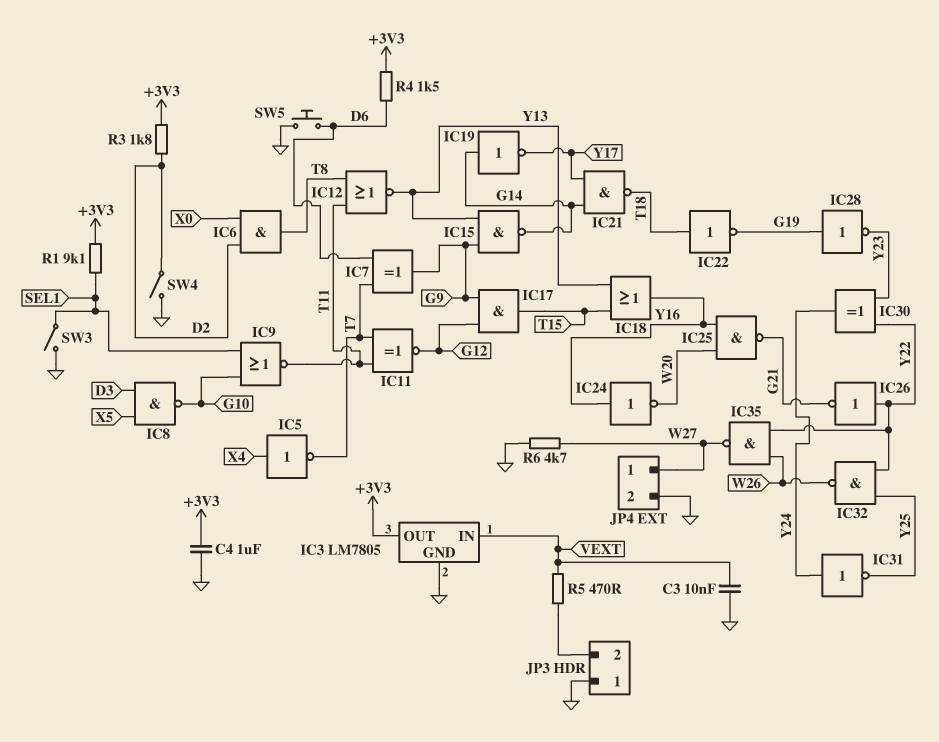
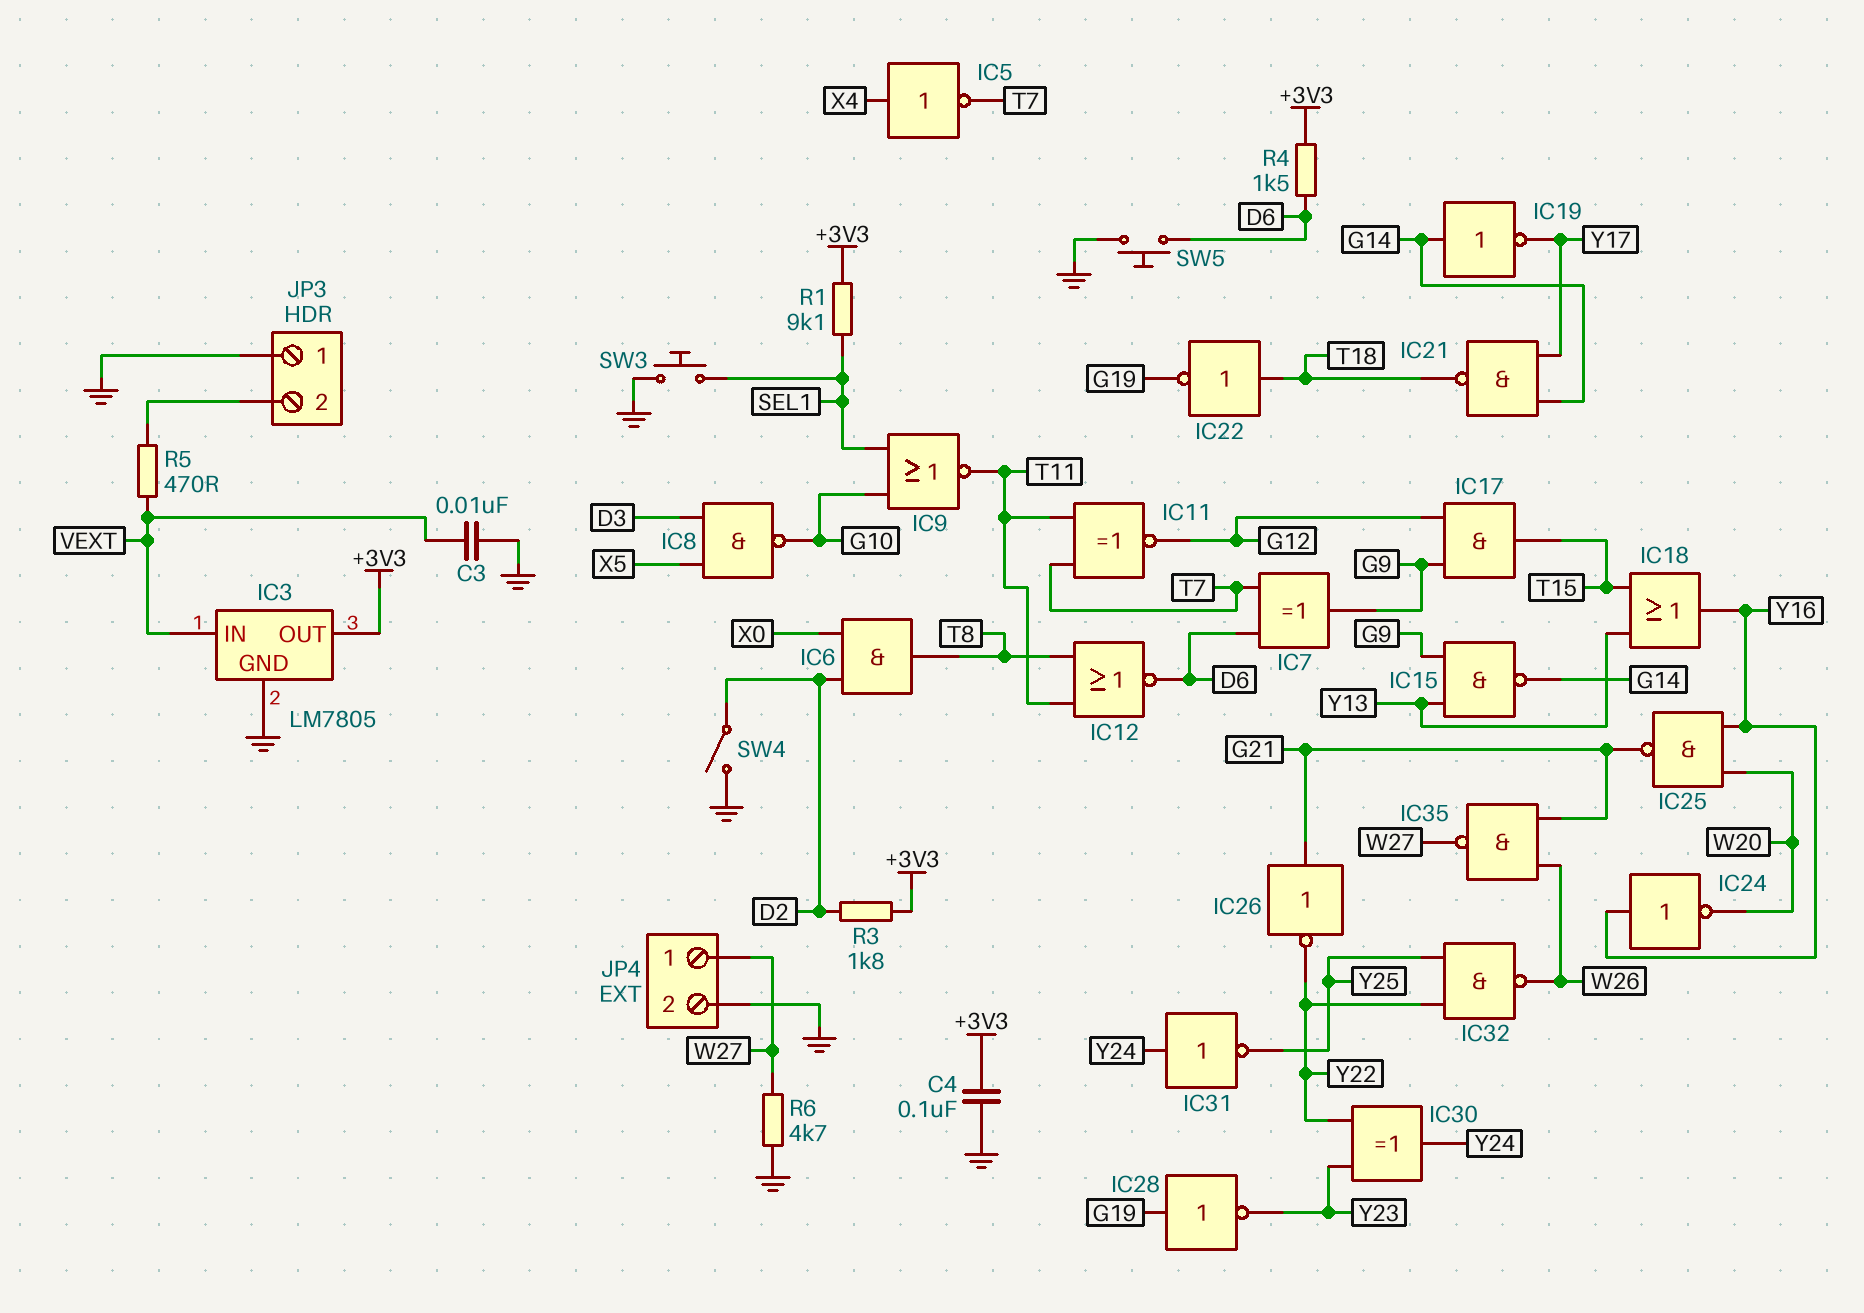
C4: 1uF (+3V3, GND) -> 100nF (+3V3, GND)
IC12: NOR (in T8, in T11, out Y13) -> NOR (in T8, in T11, out D6)
IC26: NOT (in Y22, out G21) -> NOT (in G21, out Y22)
IC35: NAND (in W26, in Y22, out W27) -> NAND (in G21, in W26, out W27)
SW3: switch (GND, SEL1) -> button (GND, SEL1)

